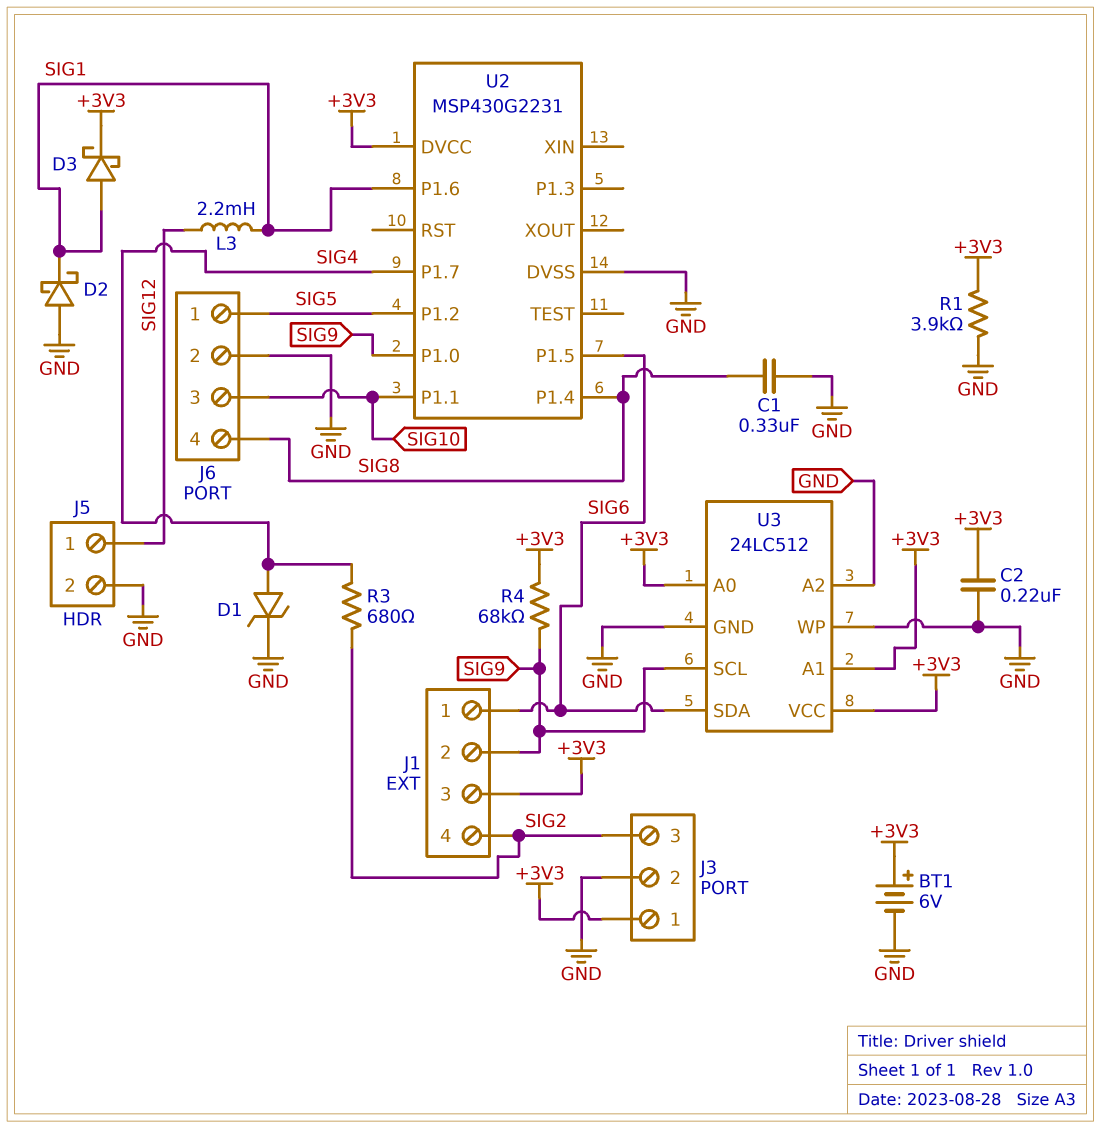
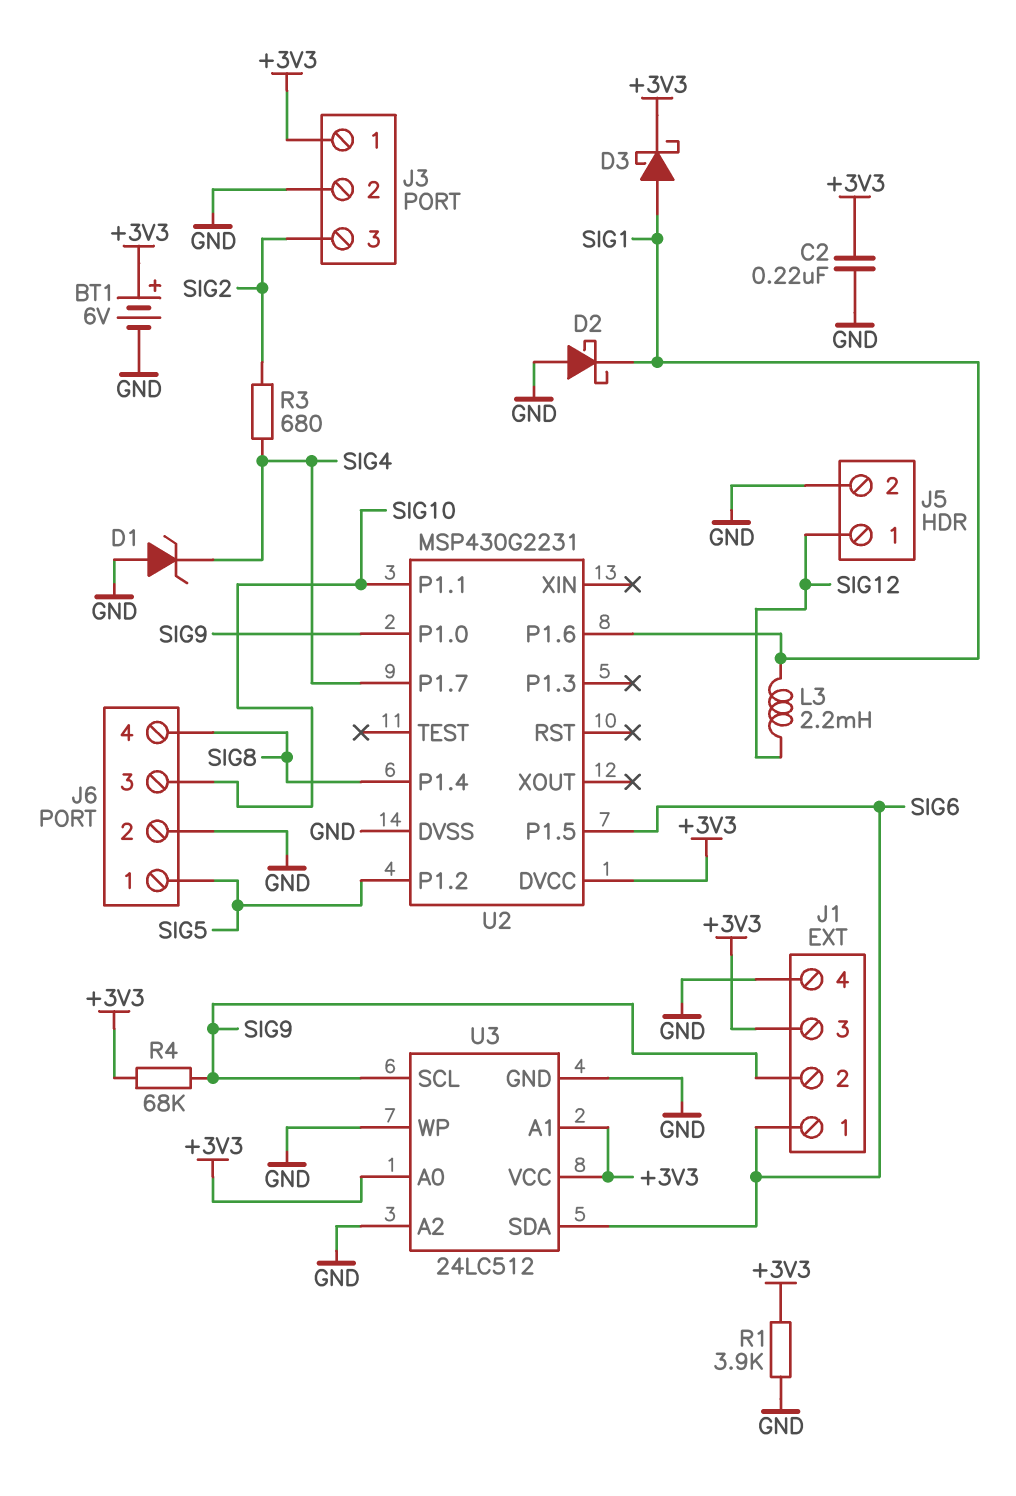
C1: 330nF (GND, SIG8) -> none
D1: zener (A SIG4, K GND) -> zener (A GND, K SIG4)
J1 pin 4: SIG2 -> GND

